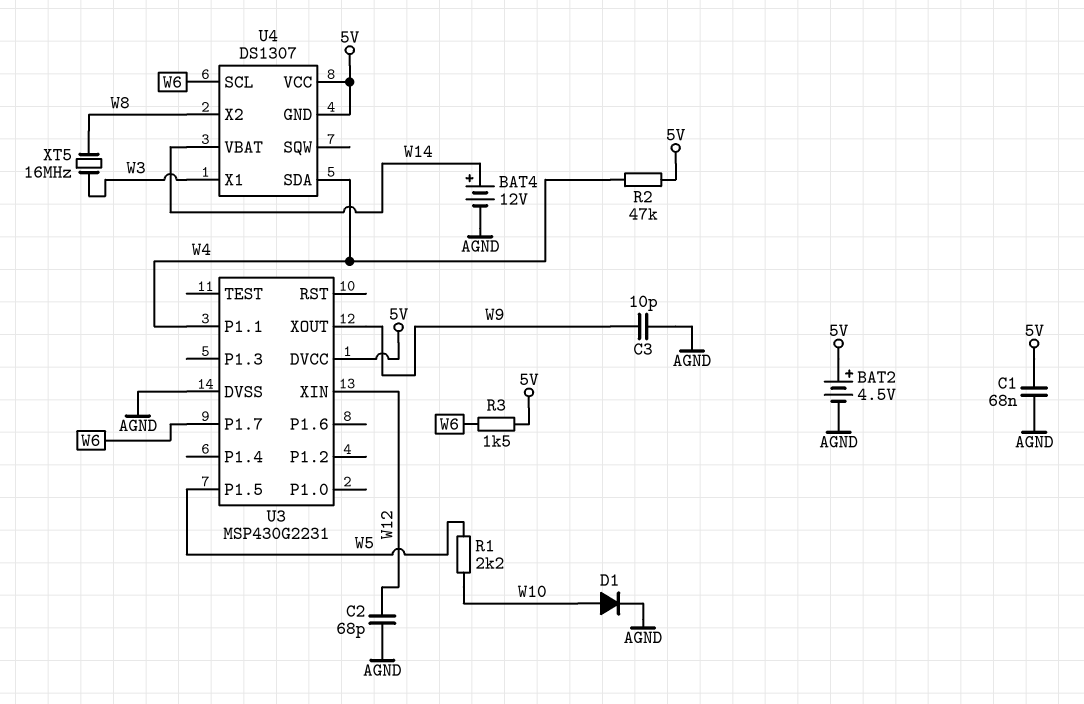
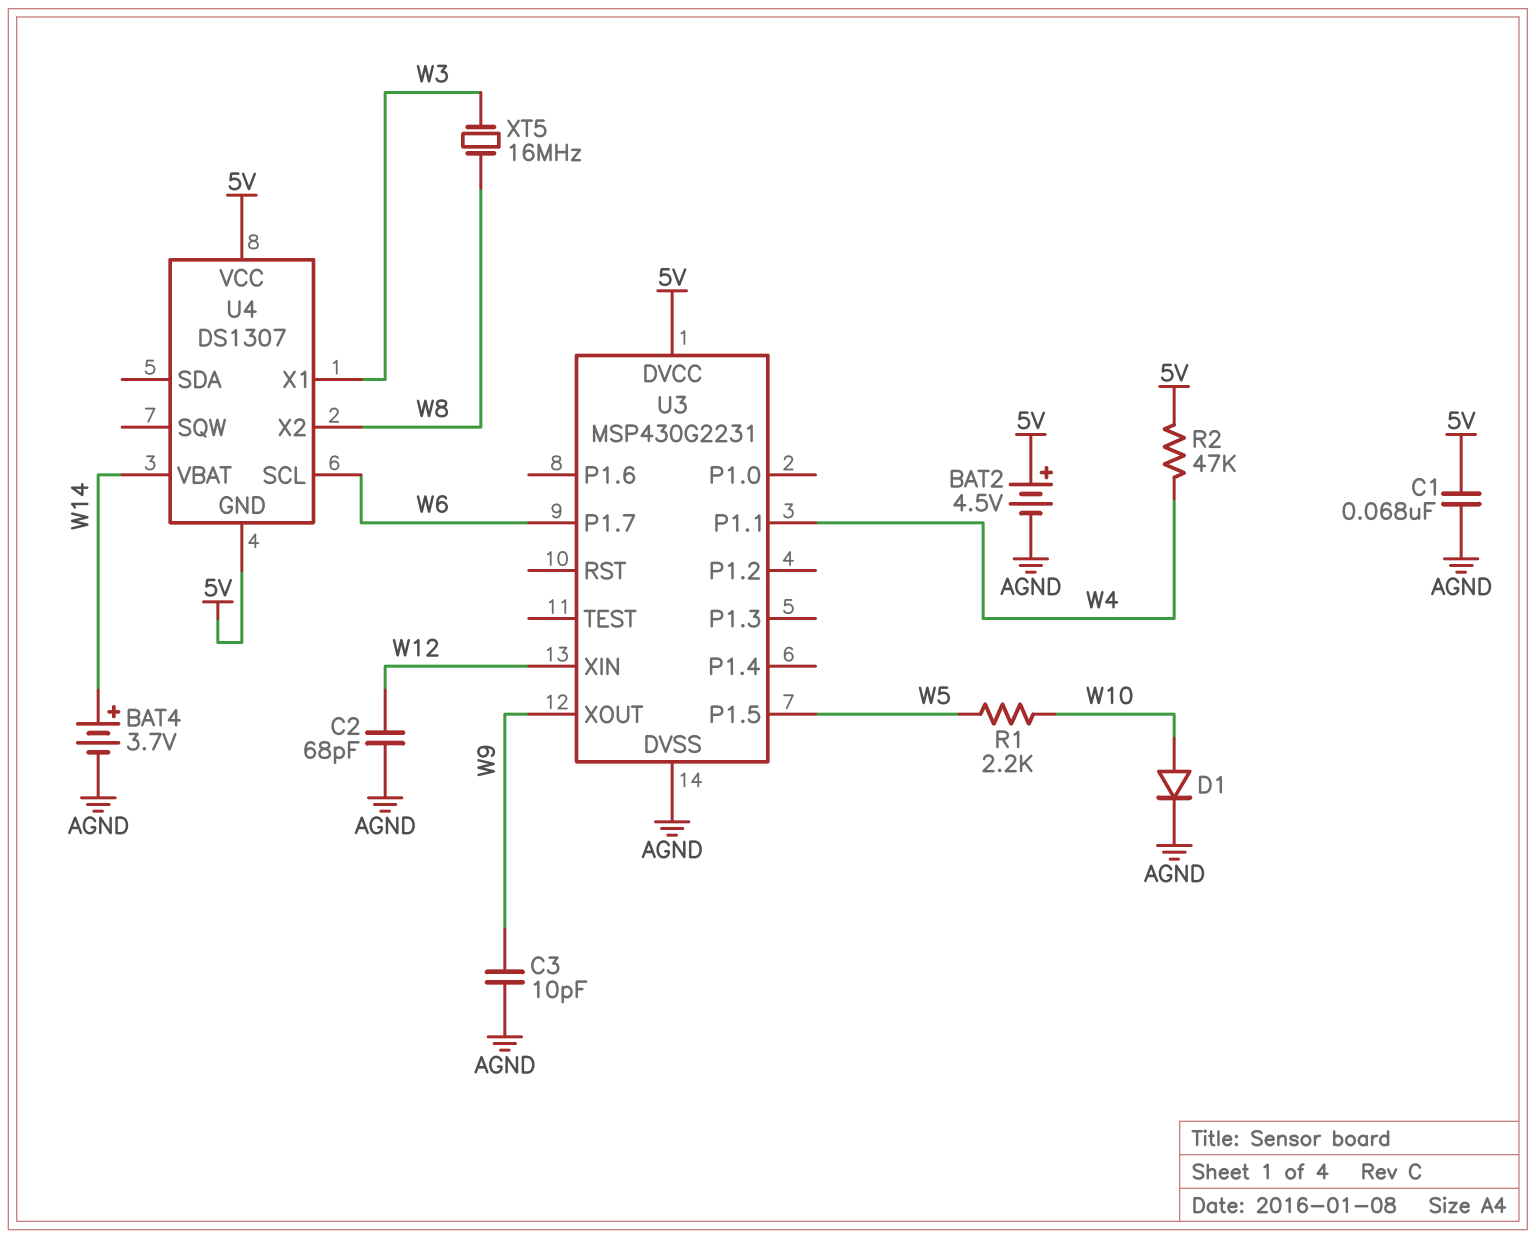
BAT4: 12V (plus W14, minus AGND) -> 3.7V (plus W14, minus AGND)
R3: 1.5k (5V, W6) -> none
U4 pin SDA: W4 -> none

